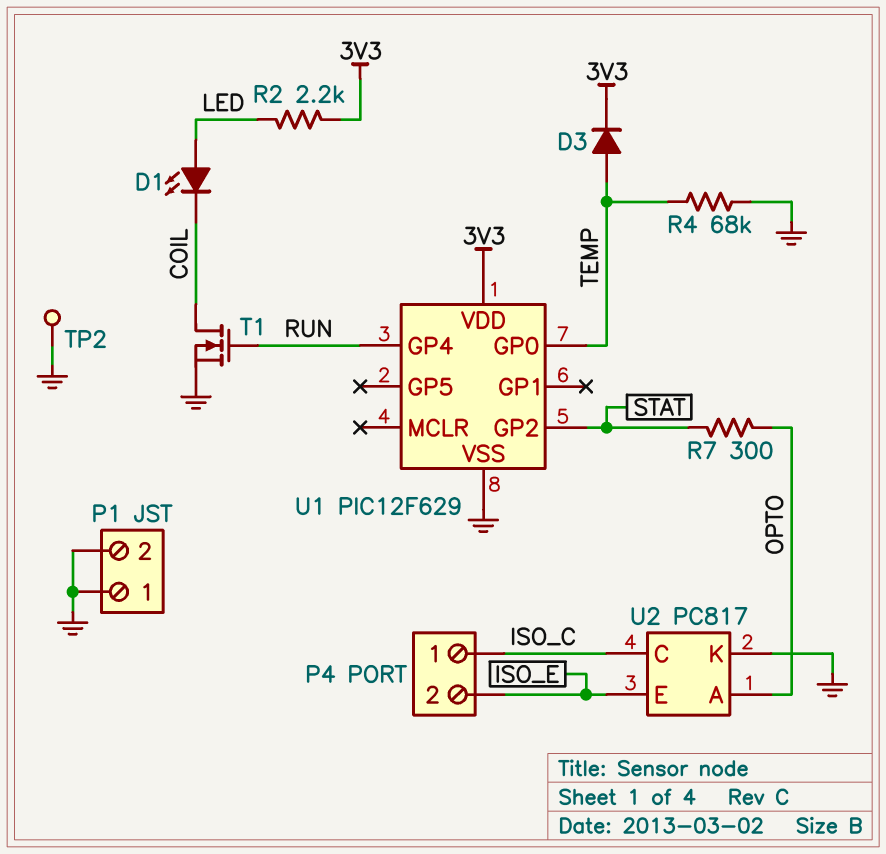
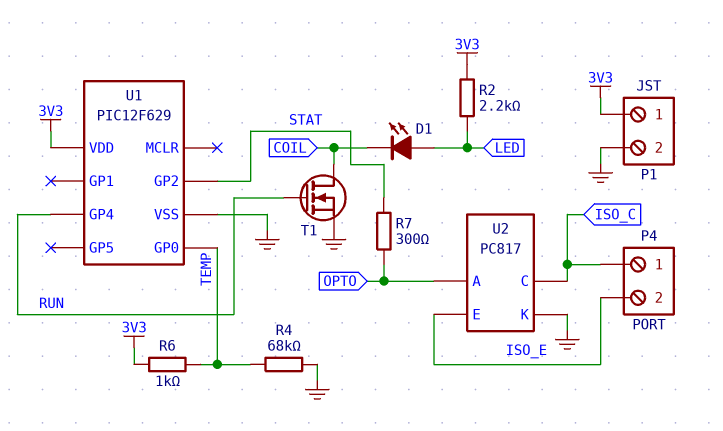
D3: diode (A TEMP, K 3V3) -> none
P1 pin 1: GND -> 3V3
R6: none -> 1k (3V3, TEMP)
TP2: test point (GND) -> none

